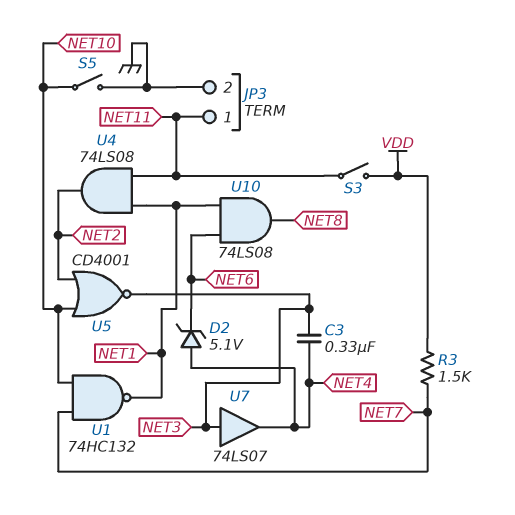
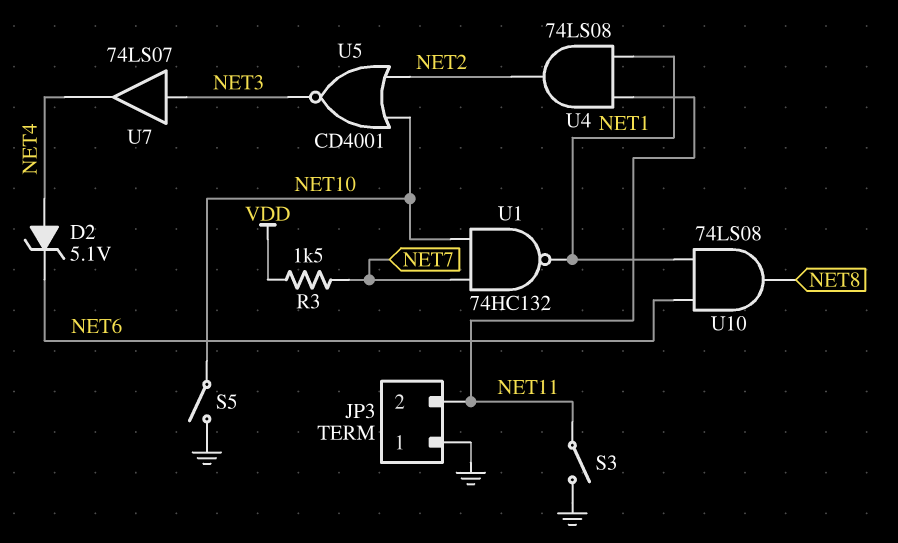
C3: 330nF (NET3, NET4) -> none
JP3 pin 1: NET11 -> GND
JP3 pin 2: GND -> NET11
S3: switch (NET11, VDD) -> switch (GND, NET11)

